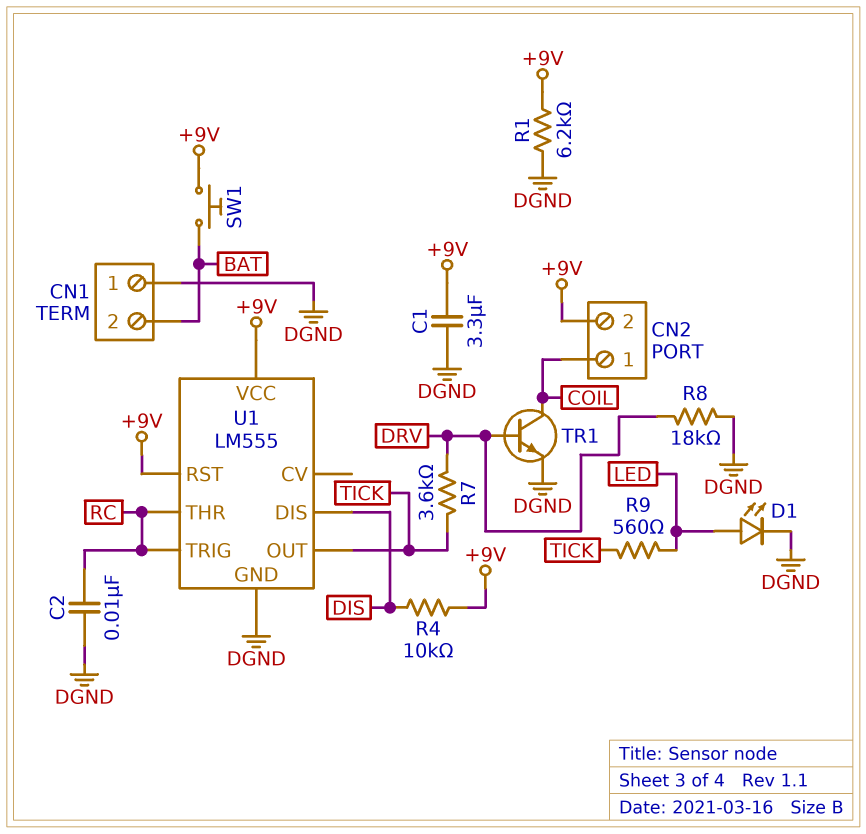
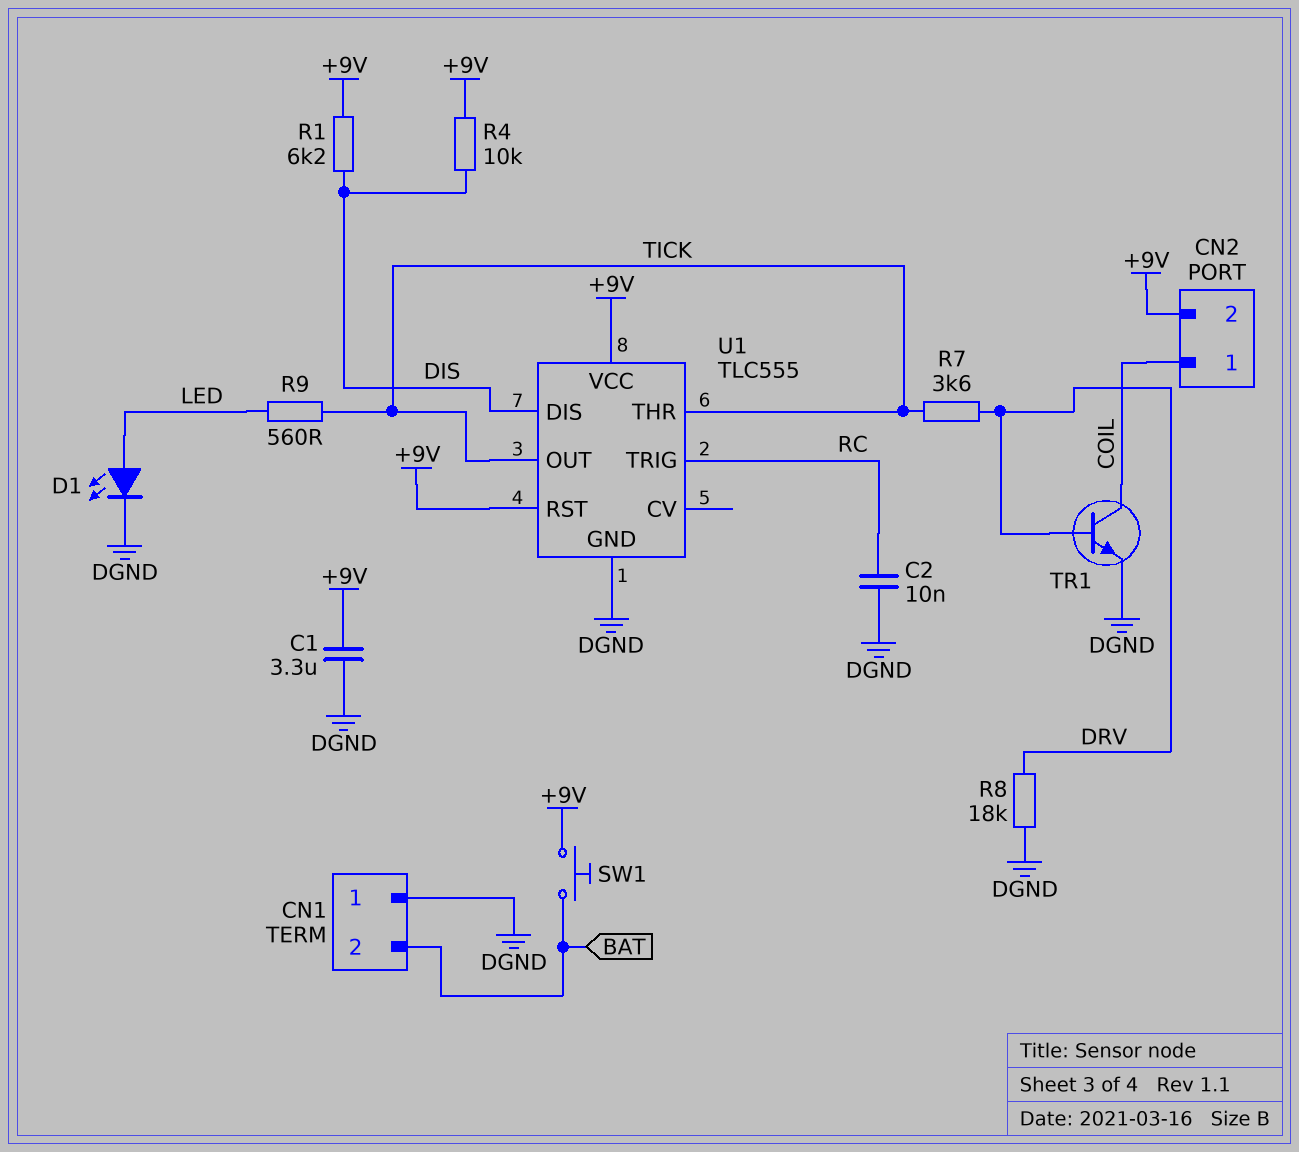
R1: 6.2k (+9V, DGND) -> 6.2k (+9V, DIS)
U1: LM555 -> TLC555
U1 pin THR: RC -> TICK

